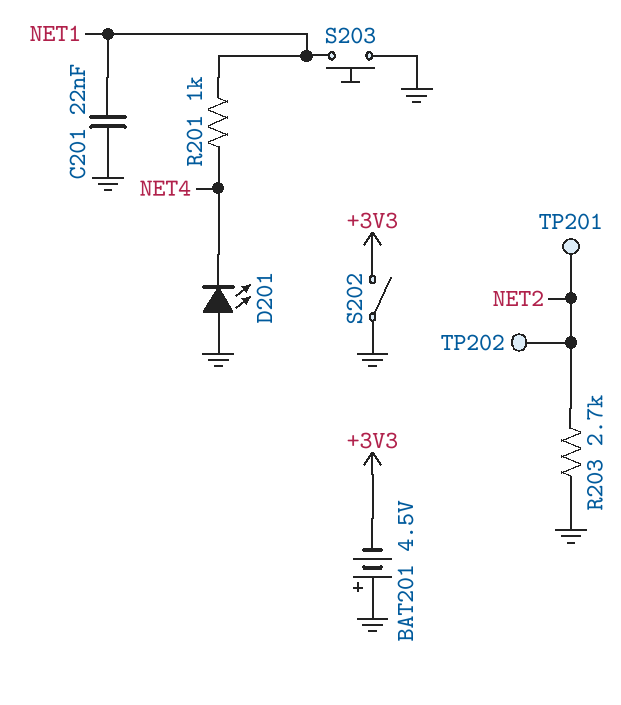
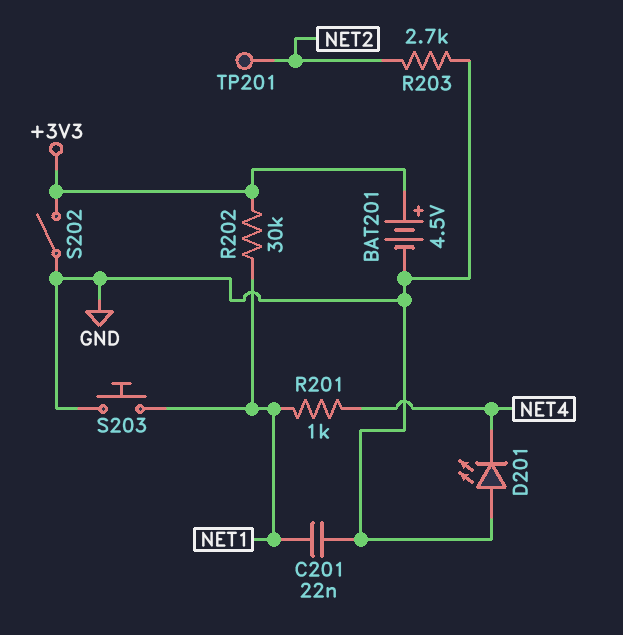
BAT201: 4.5V (plus GND, minus +3V3) -> 4.5V (plus +3V3, minus GND)
R202: none -> 30k (+3V3, NET1)
TP202: test point (NET2) -> none

